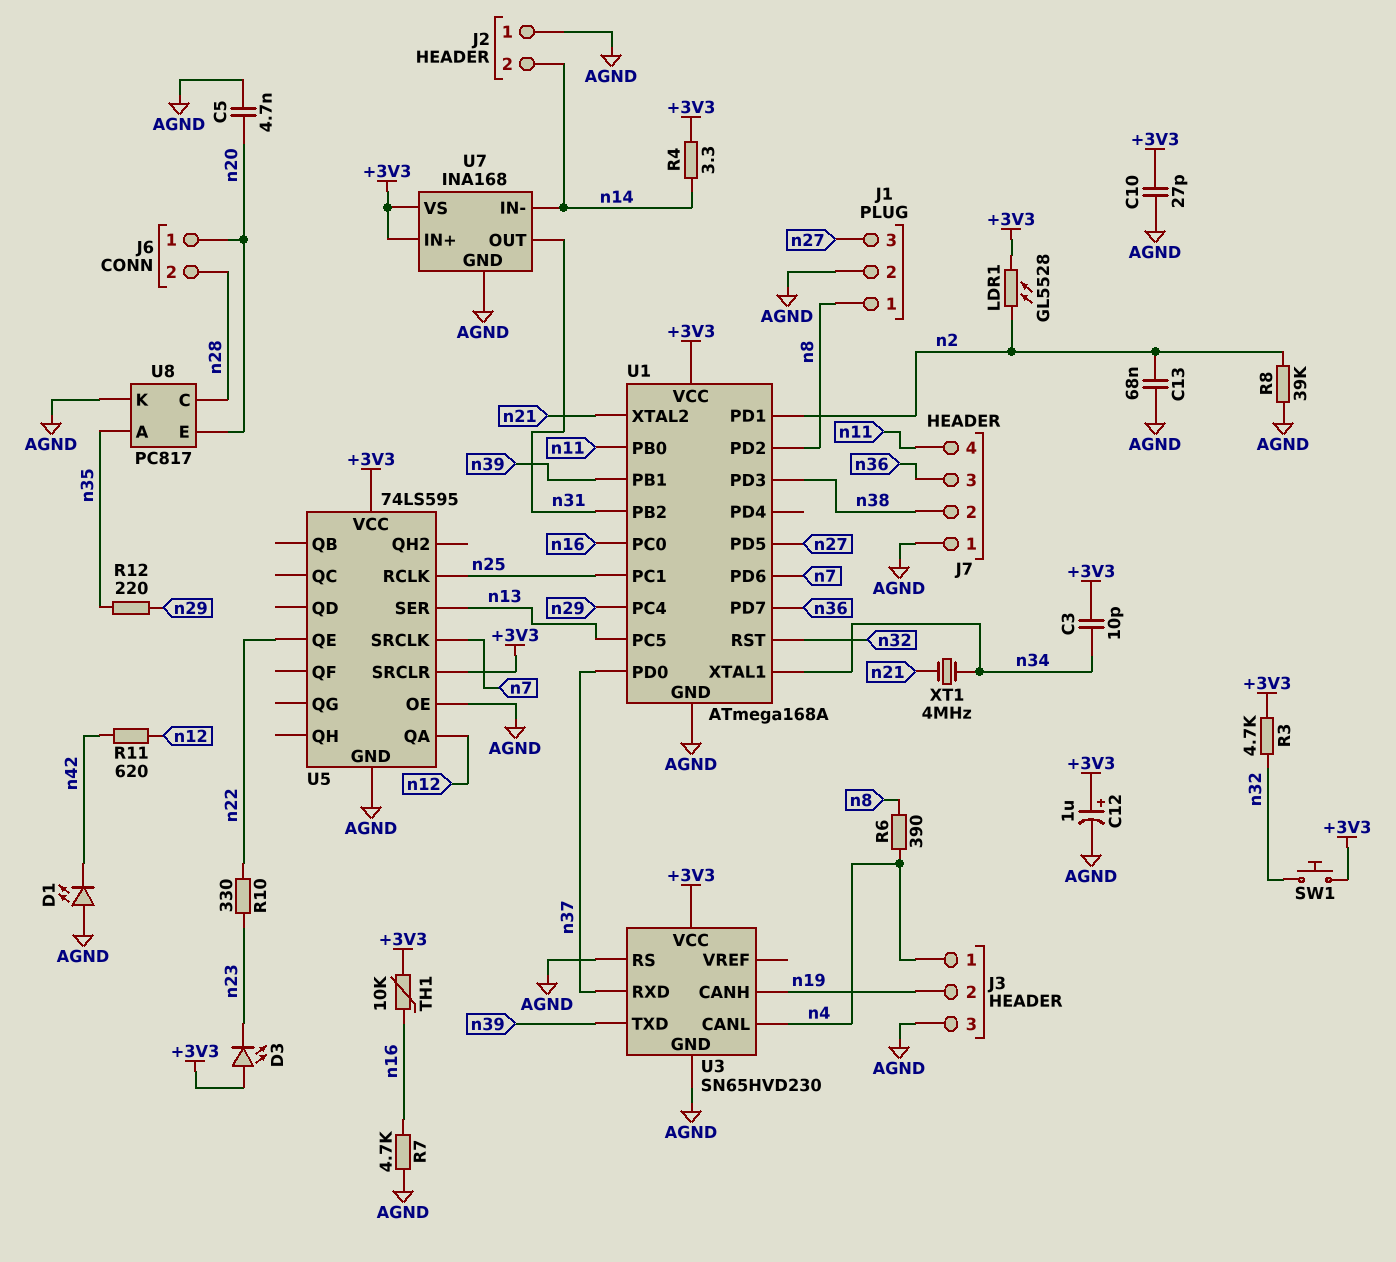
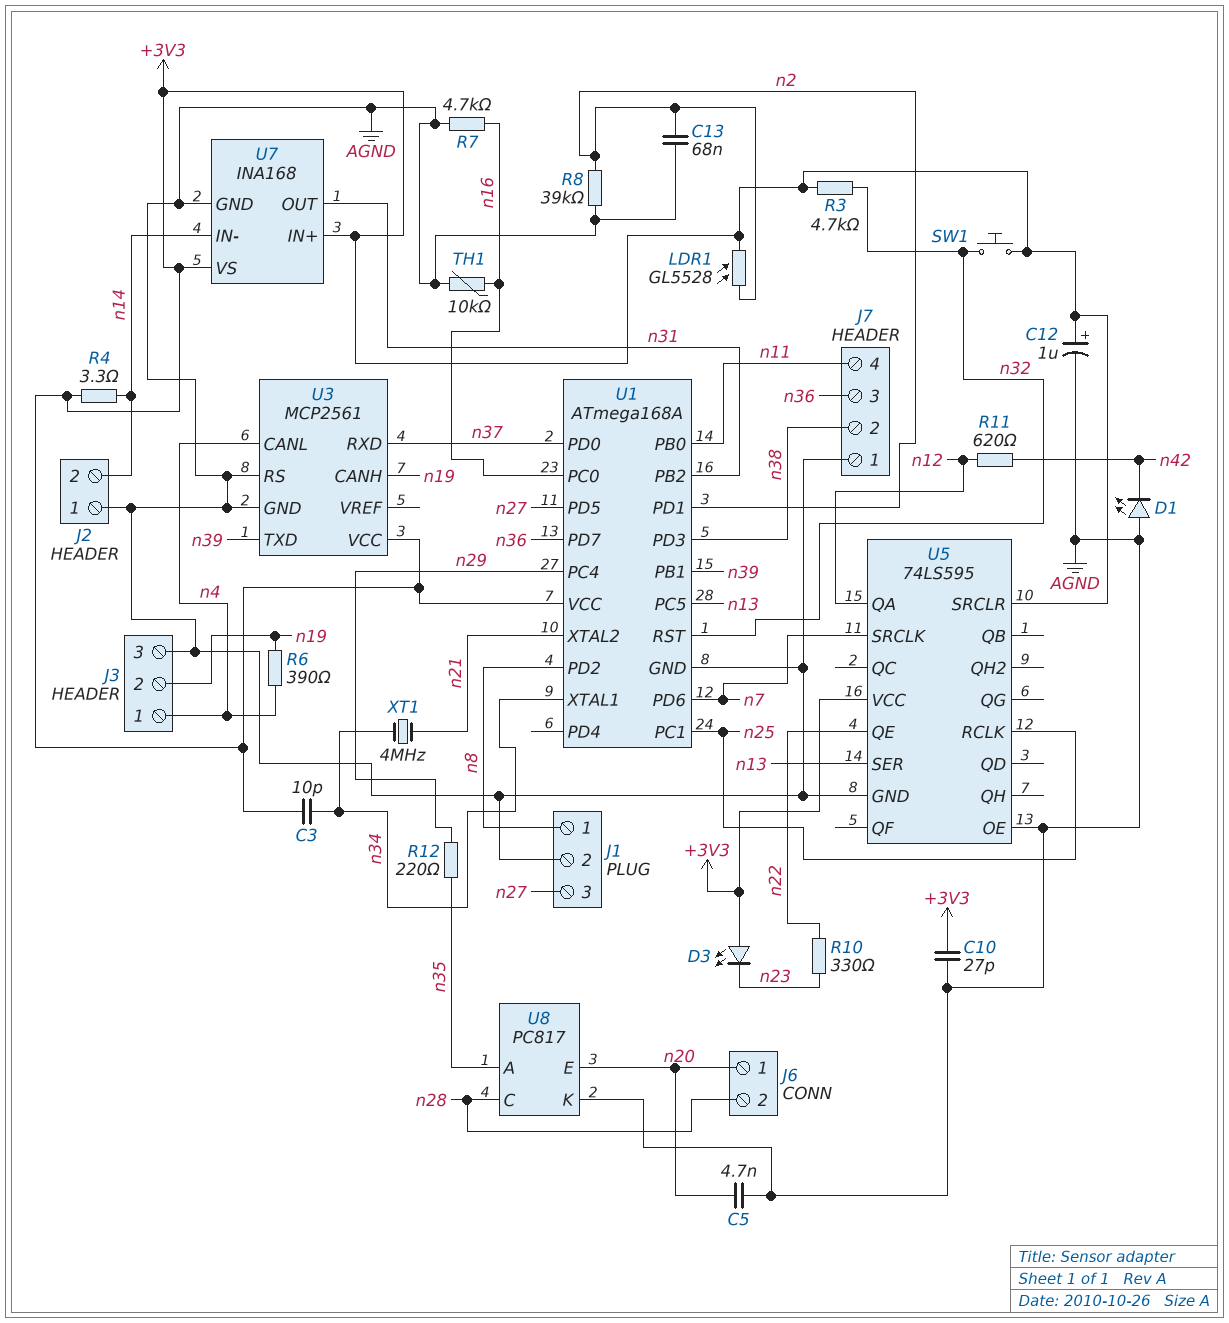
R6: 390 (n4, n8) -> 390 (n4, n19)
TH1: 10k (+3V3, n16) -> 10k (AGND, n16)
U3: SN65HVD230 -> MCP2561

